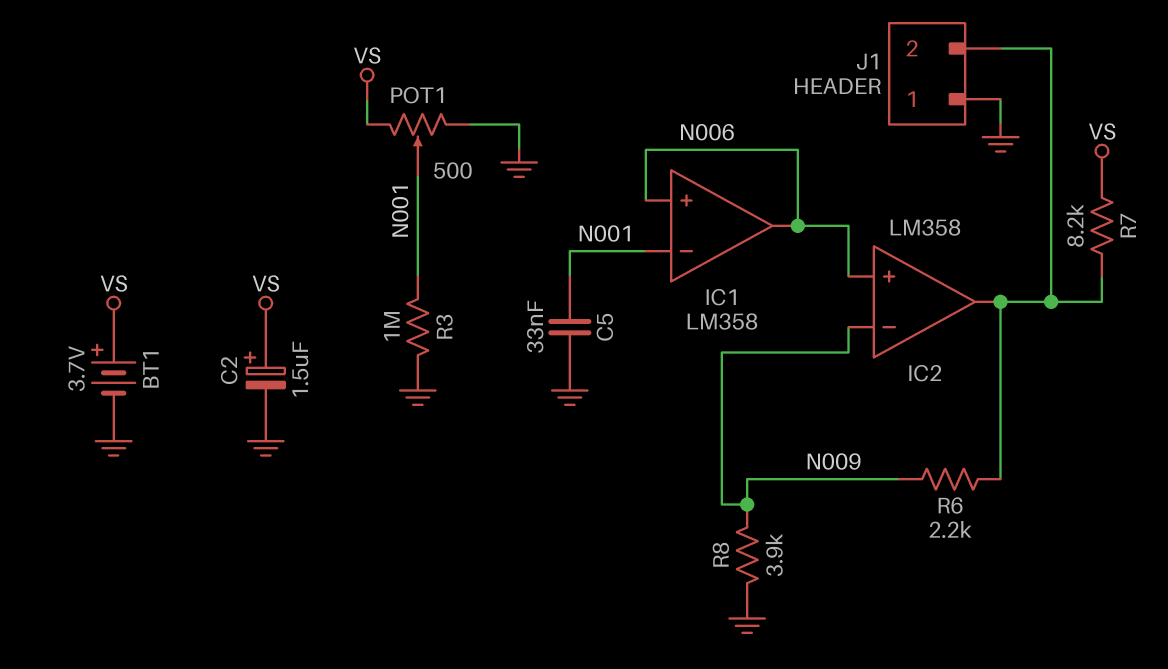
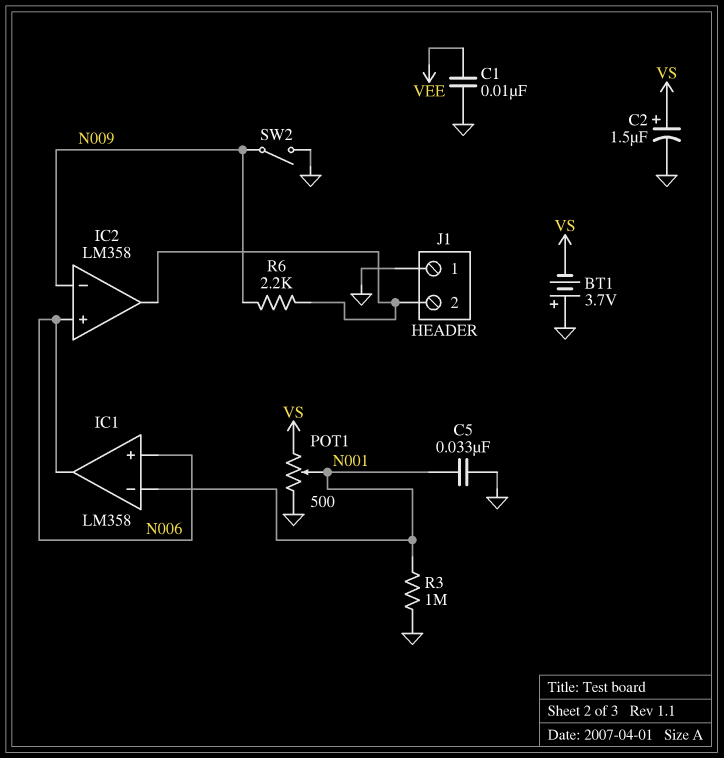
BT1: 3.7V (plus VS, minus GND) -> 3.7V (plus GND, minus VS)
C1: none -> 10nF (GND, VEE)
R7: 8.2k (IC2/out, VS) -> none
R8: 3.9k (GND, N009) -> none
SW2: none -> switch (GND, N009)

